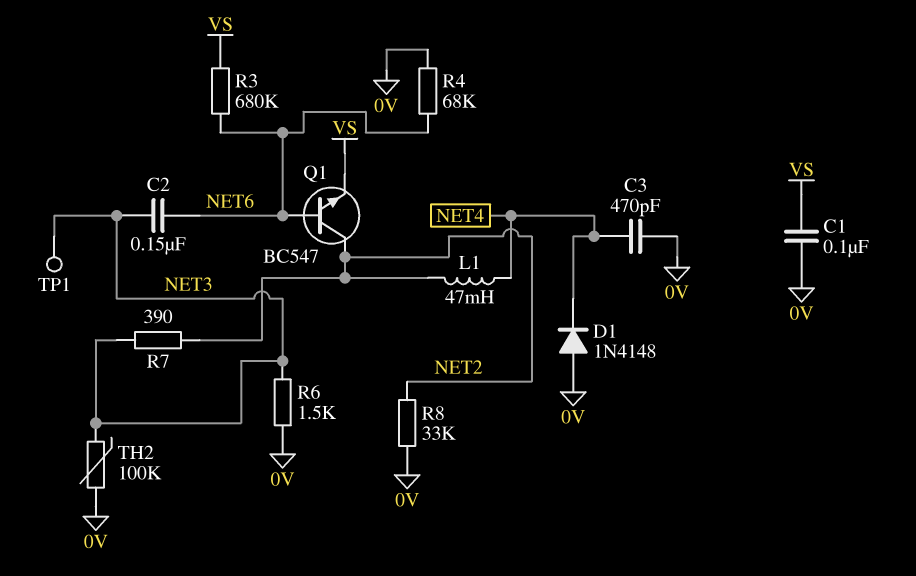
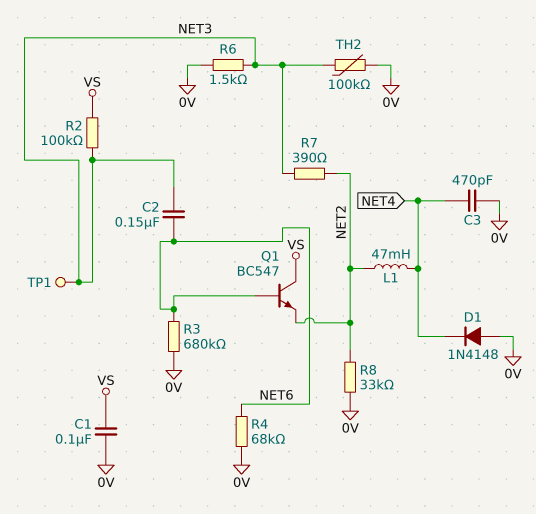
Q1: NPN BC547 (B NET6, C NET2, E VS) -> NPN BC547 (B NET6, C VS, E NET2)
R2: none -> 100k (NET3, VS)
R3: 680k (NET6, VS) -> 680k (0V, NET6)

